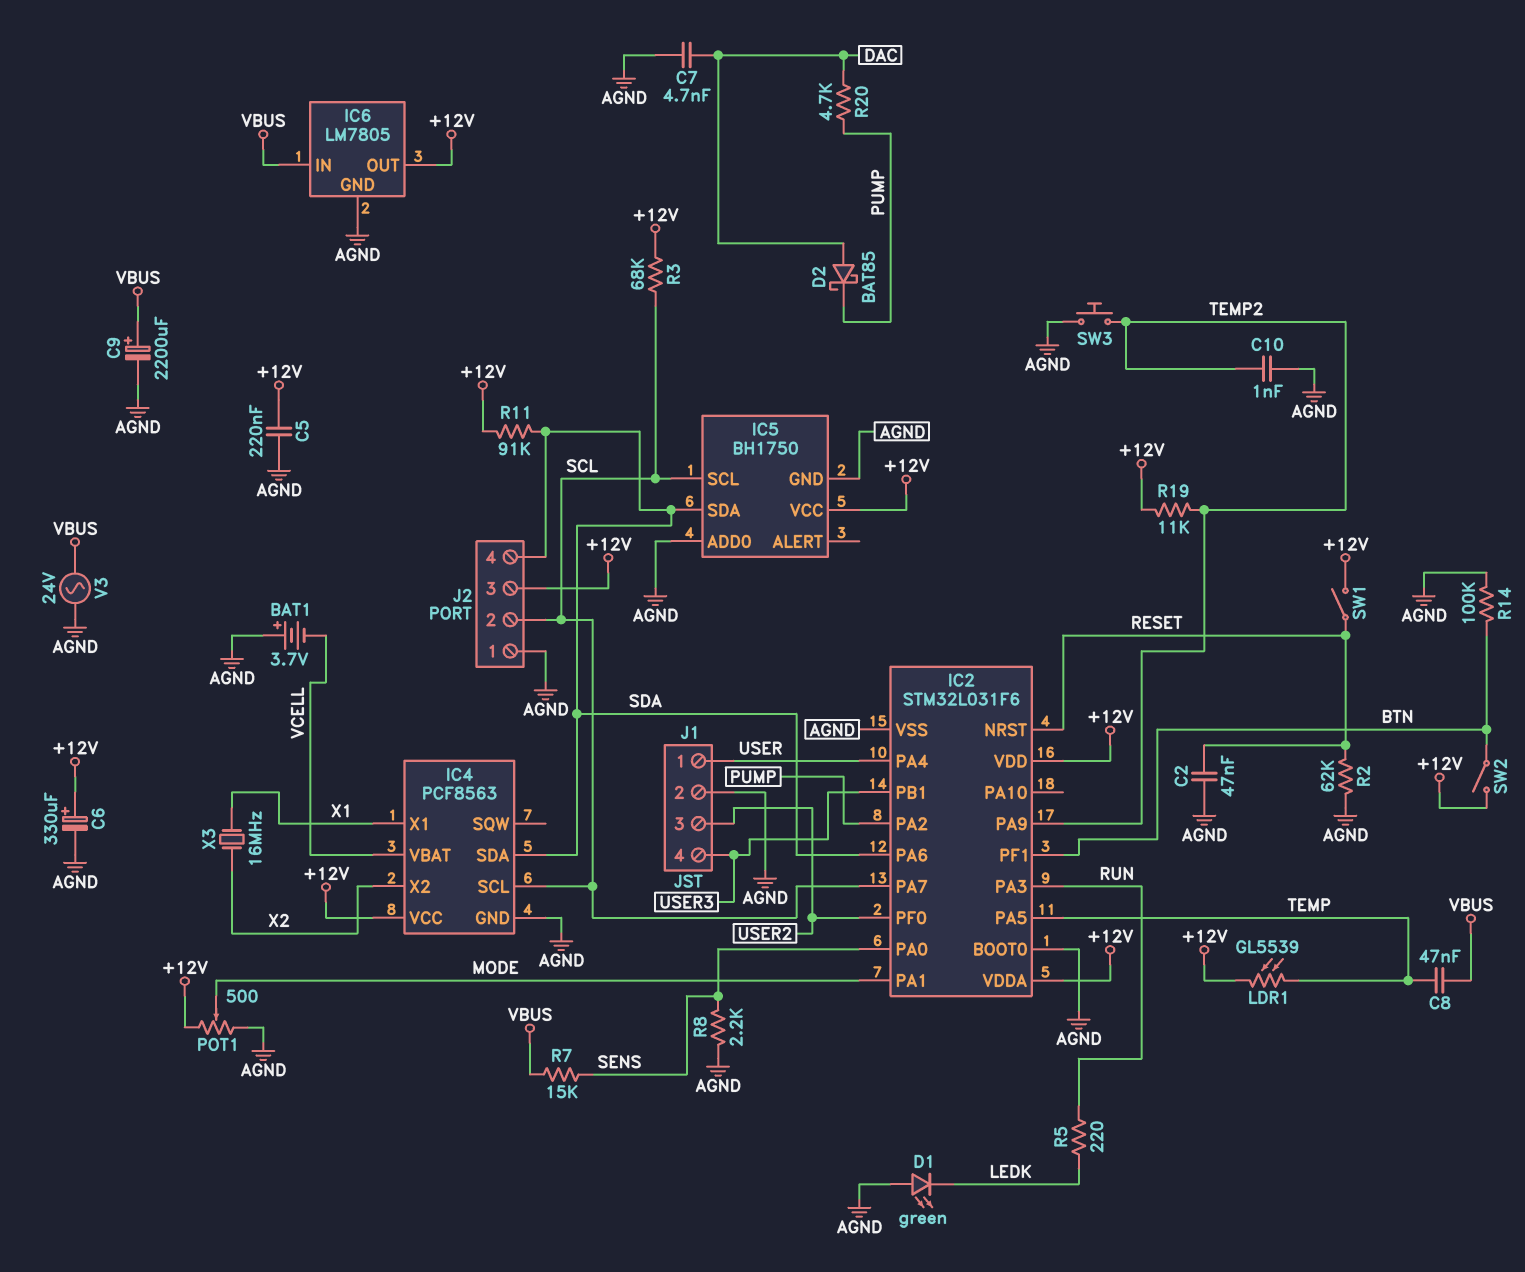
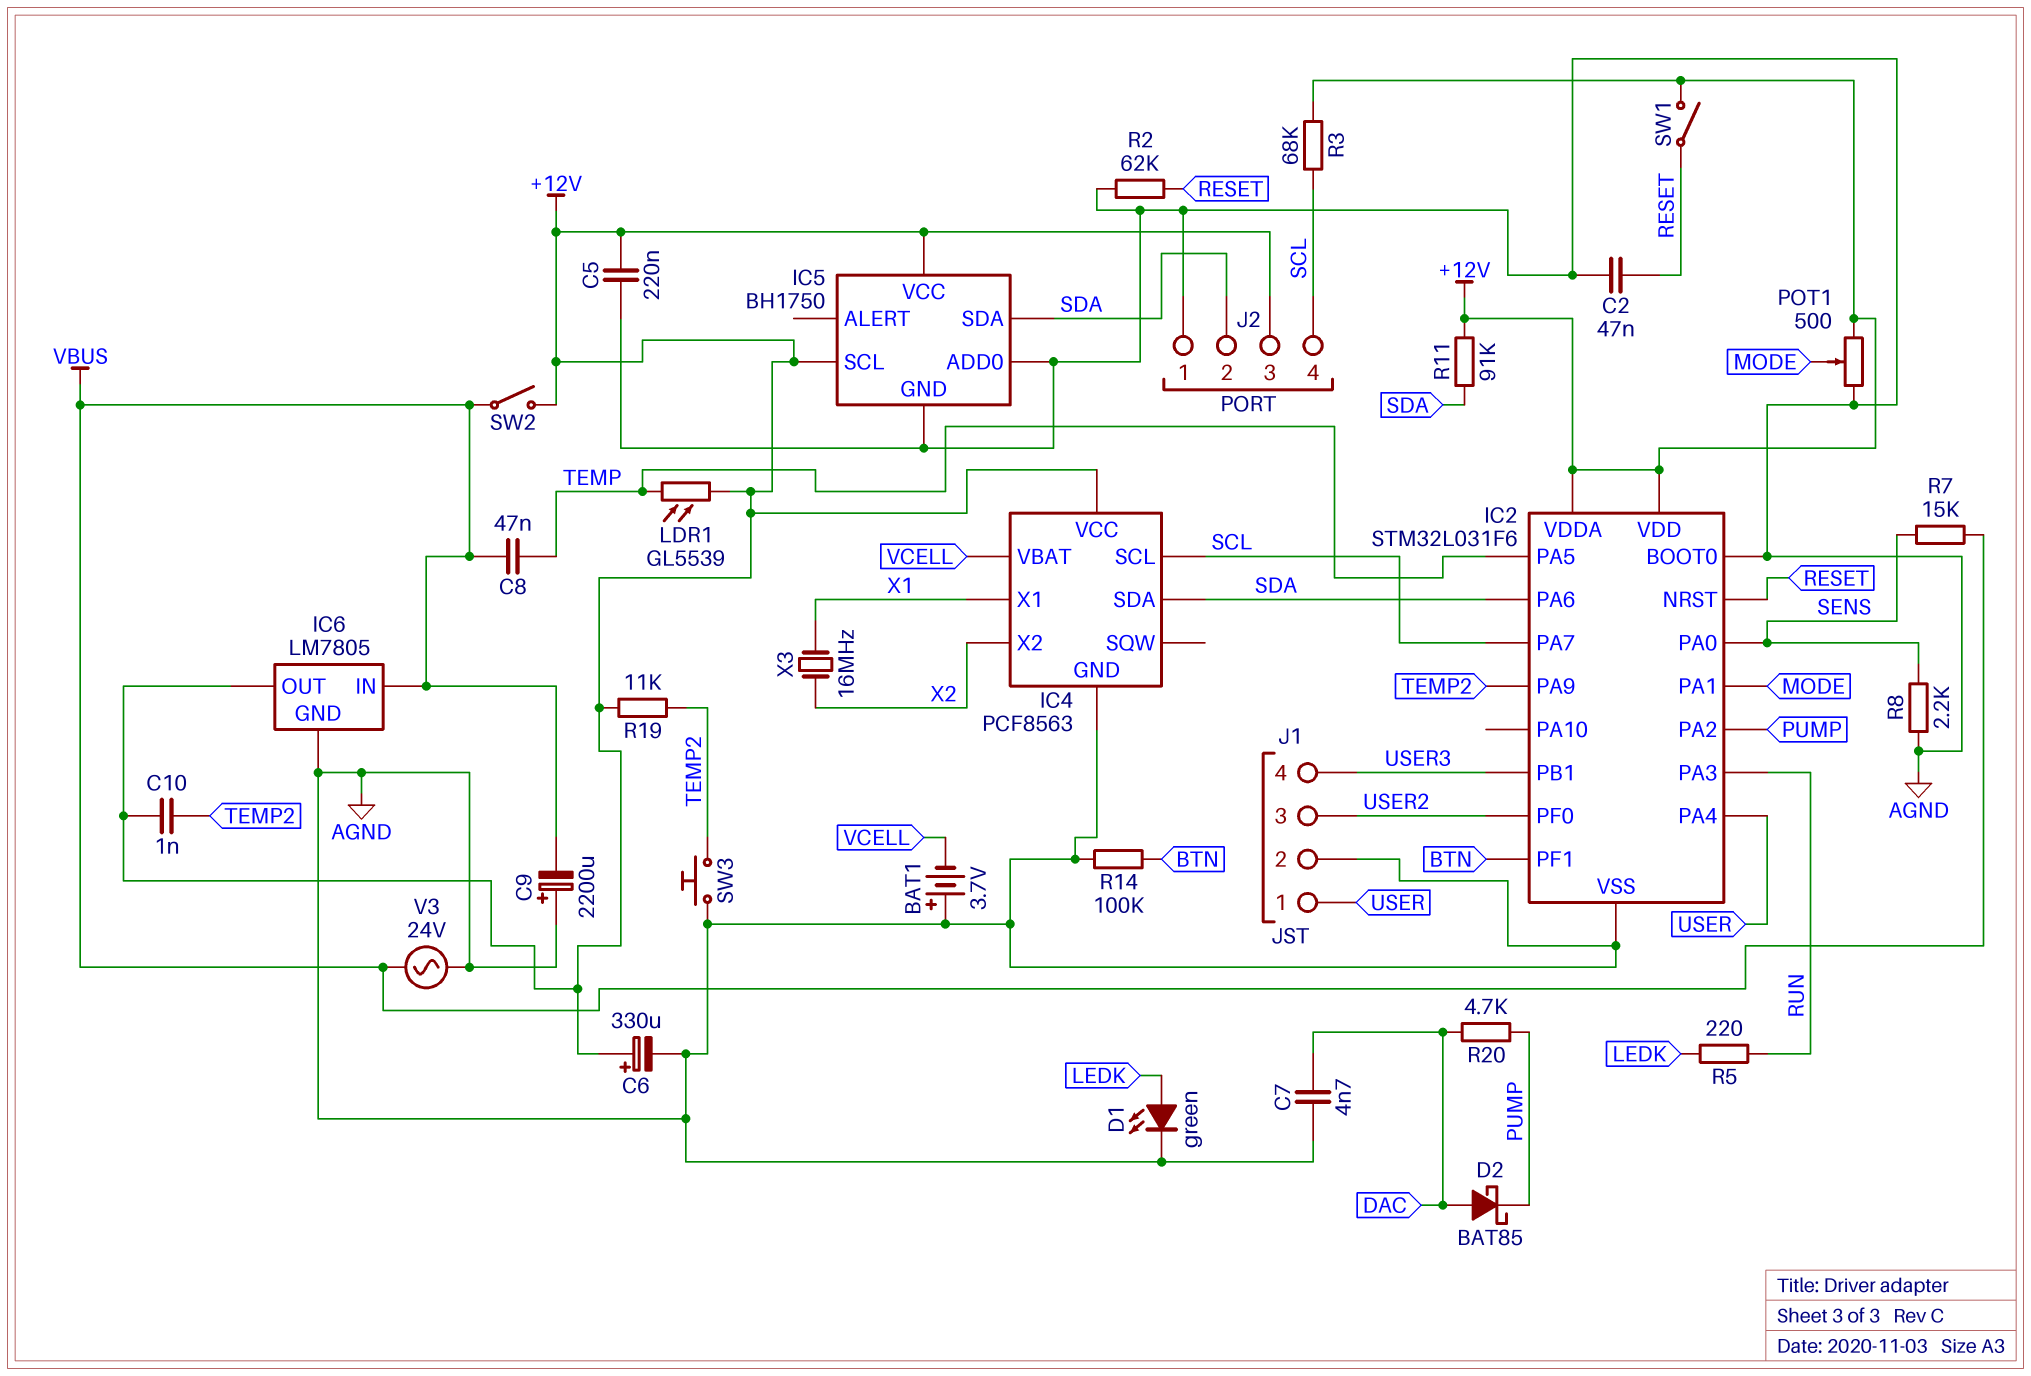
C9: 2200uF (plus VBUS, minus AGND) -> 2200uF (plus AGND, minus VBUS)
C10: 1nF (AGND, TEMP2) -> 1nF (+12V, TEMP2)
D1: LED green (A AGND, K LEDK) -> LED green (A LEDK, K AGND)
IC5 pin SCL: SCL -> +12V
J2 pin 2: SCL -> SDA
J2 pin 4: SDA -> SCL
SW2: switch (+12V, BTN) -> switch (+12V, VBUS)

